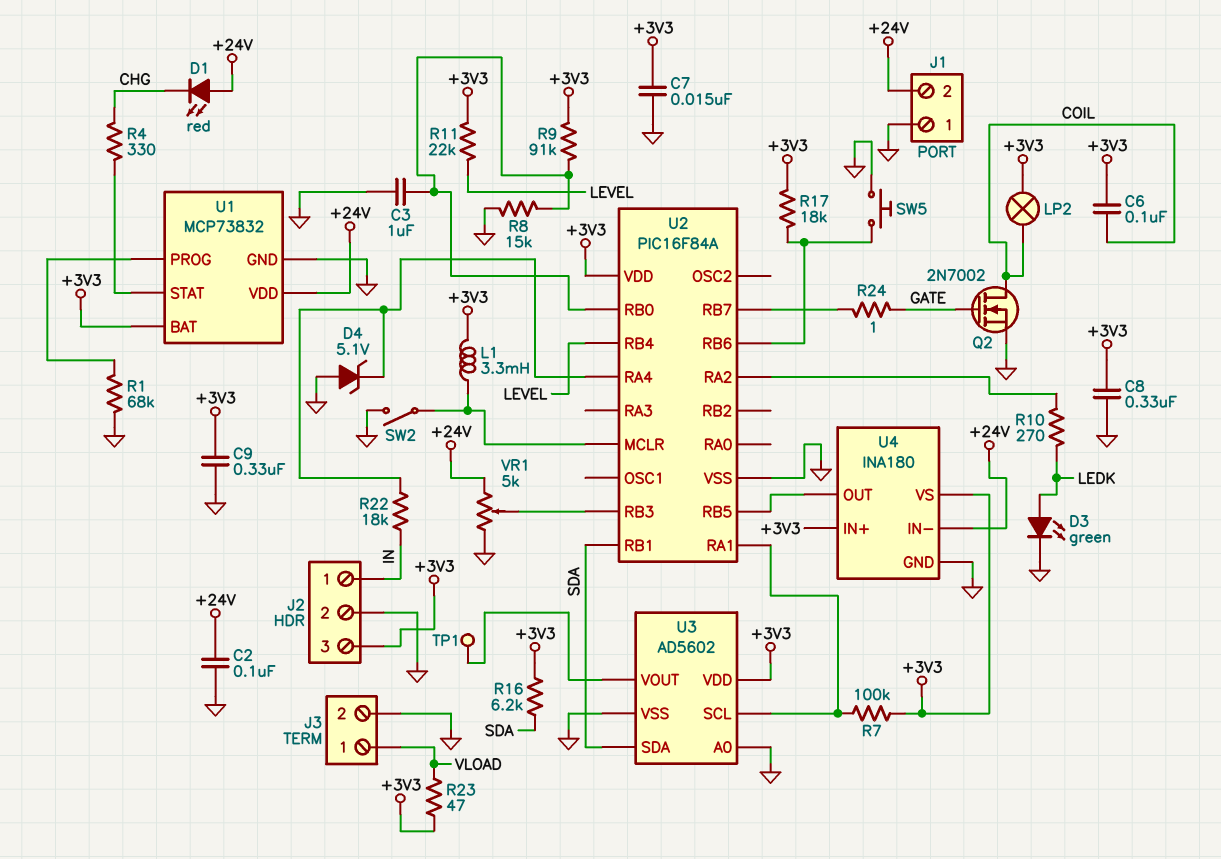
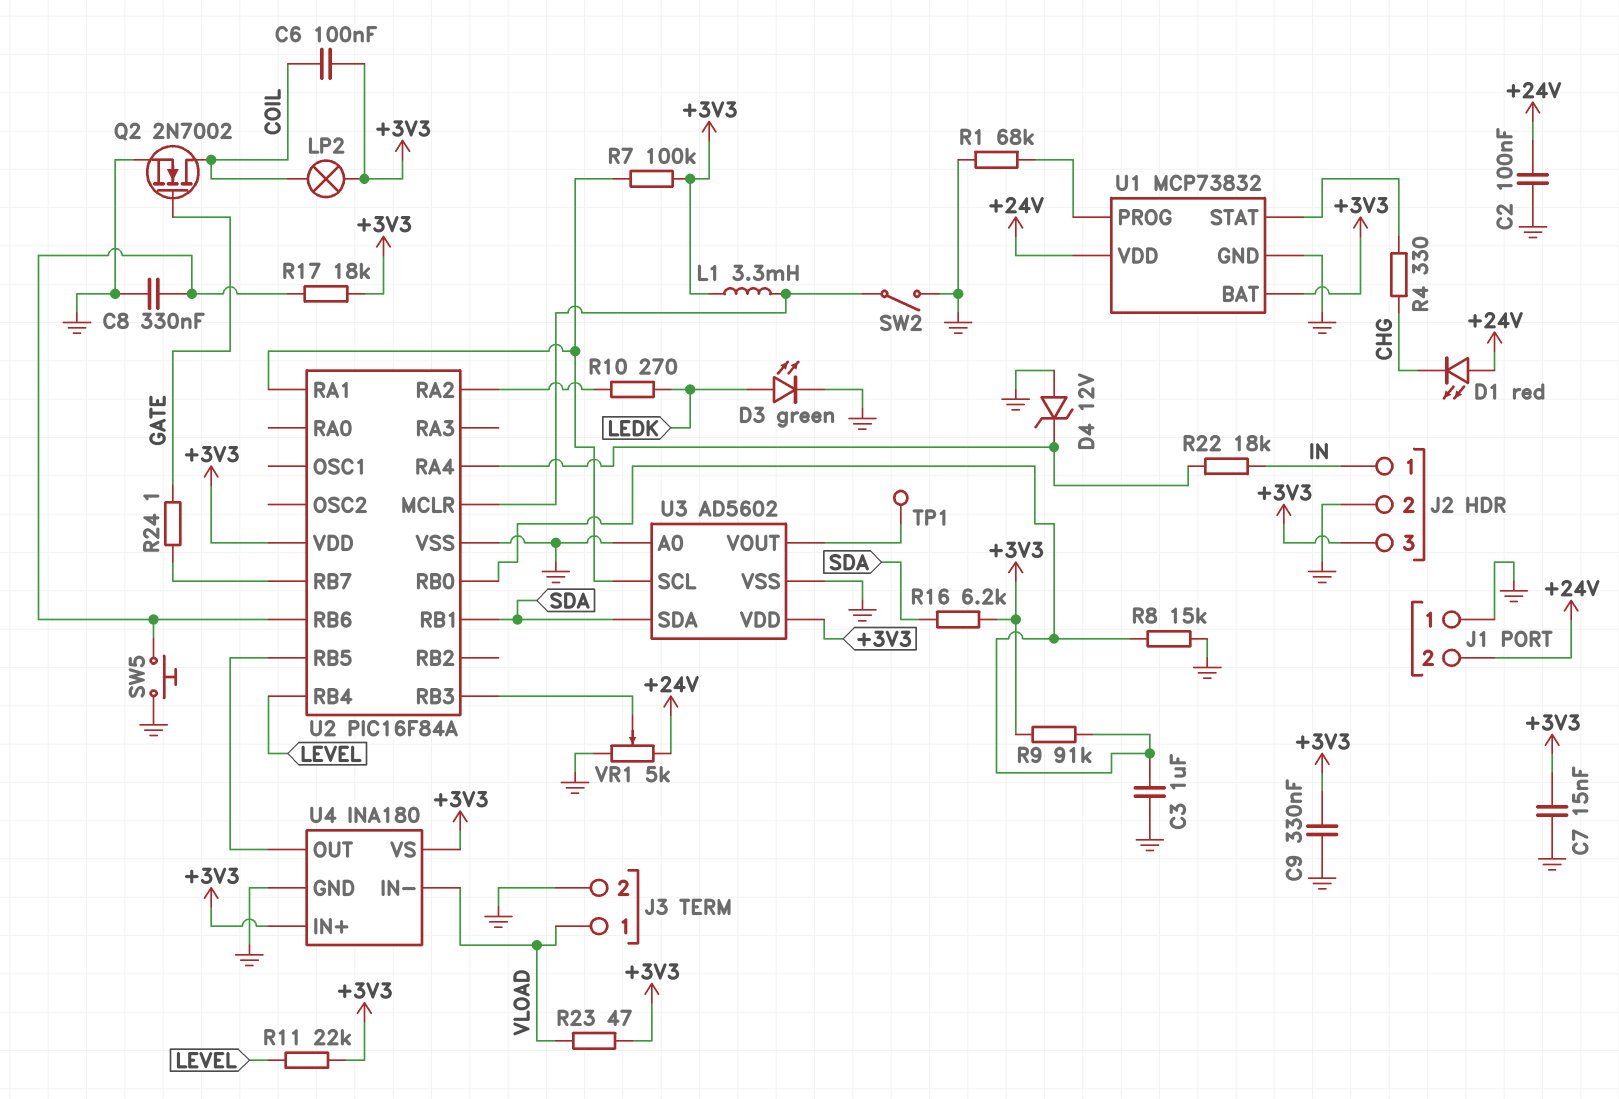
C8: 330nF (+3V3, GND) -> 330nF (GND, U2/RB6)
D4: zener 5.1V (A GND, K U2/RA4) -> zener 12V (A GND, K U2/RA4)
U4 pin IN-: +24V -> VLOAD

